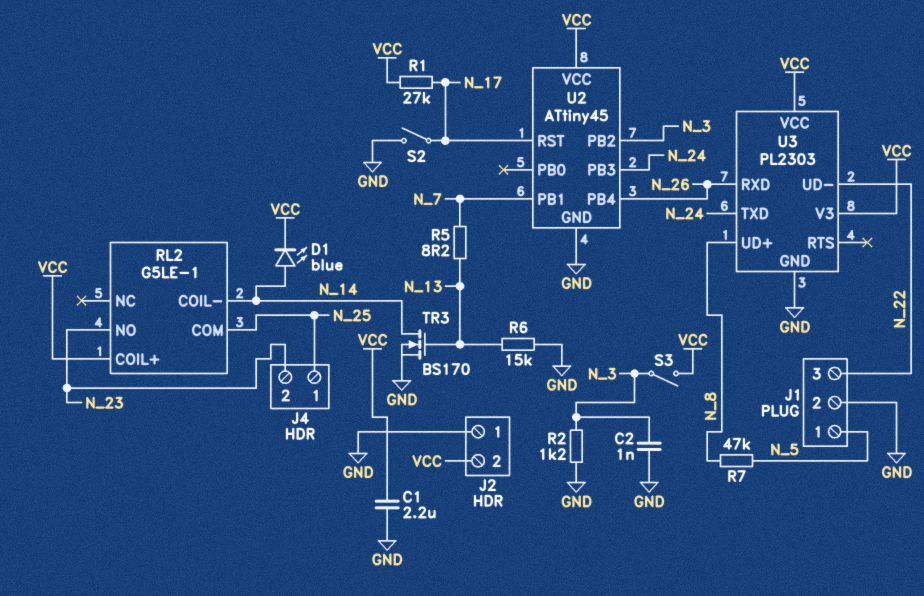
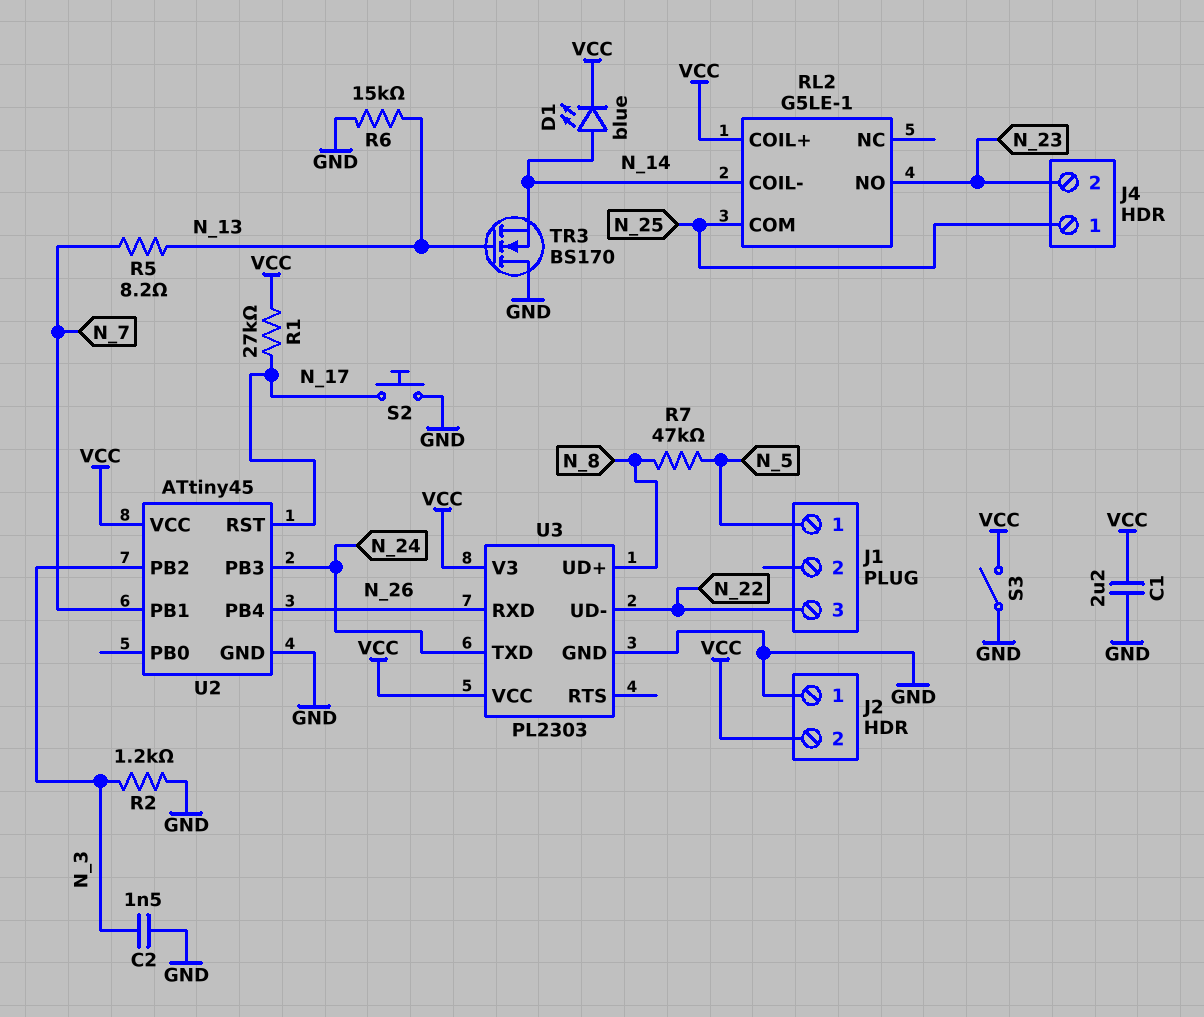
C2: 1nF (GND, N_3) -> 1.5nF (GND, N_3)
J1 pin 2: GND -> none
S2: switch (GND, N_17) -> button (GND, N_17)
S3: switch (N_3, VCC) -> switch (GND, VCC)
TR3: NMOS BS170 (G N_13, D N_14, S GND) -> NMOS BS170 (G N_13, D GND, S N_14)

